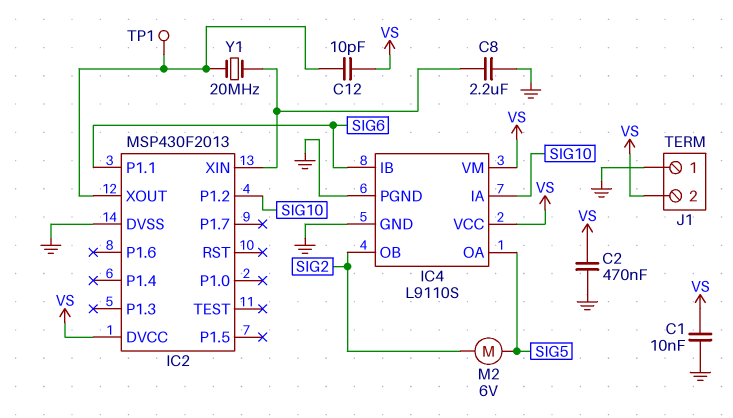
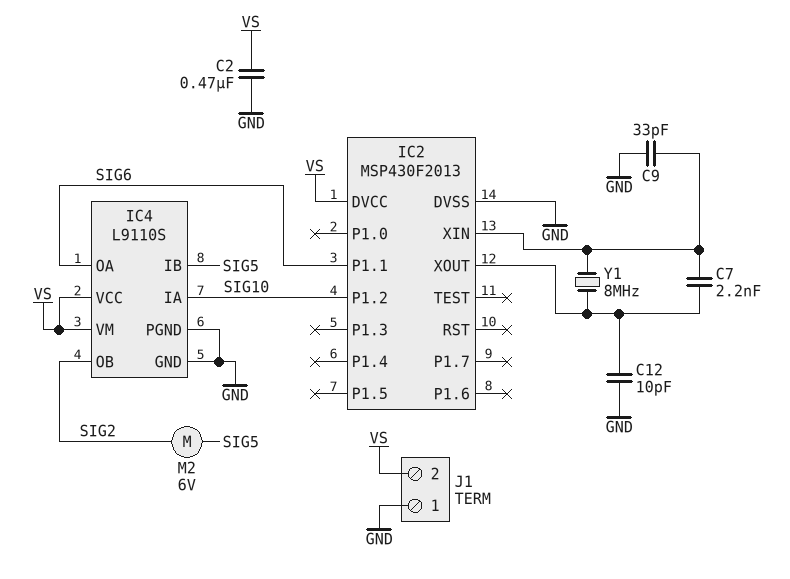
C1: 10nF (GND, VS) -> none
C7: none -> 2.2nF (IC2/XIN, IC2/XOUT)
C8: 2.2uF (GND, IC2/XIN) -> none
C9: none -> 33pF (GND, IC2/XIN)
C12: 10pF (IC2/XOUT, VS) -> 10pF (GND, IC2/XOUT)
IC4 pin IB: SIG6 -> SIG5
IC4 pin OA: SIG5 -> SIG6
TP1: test point (IC2/XOUT) -> none
Y1: 20MHz (IC2/XIN, IC2/XOUT) -> 8MHz (IC2/XIN, IC2/XOUT)

